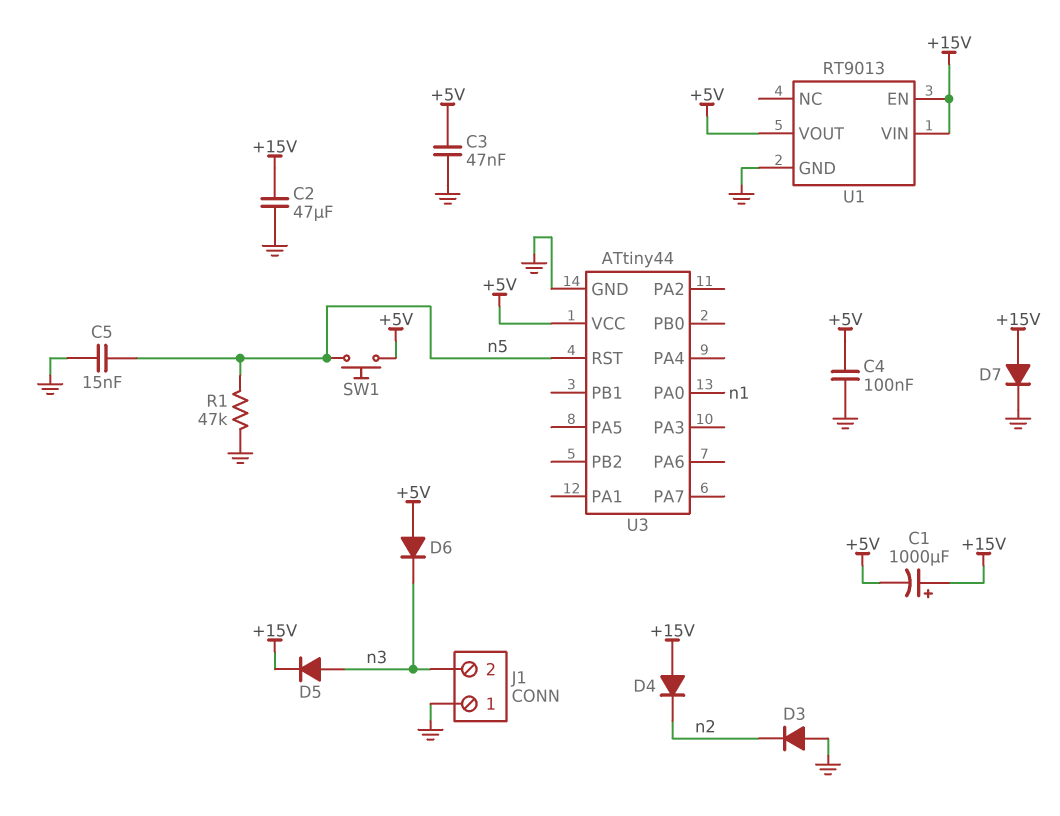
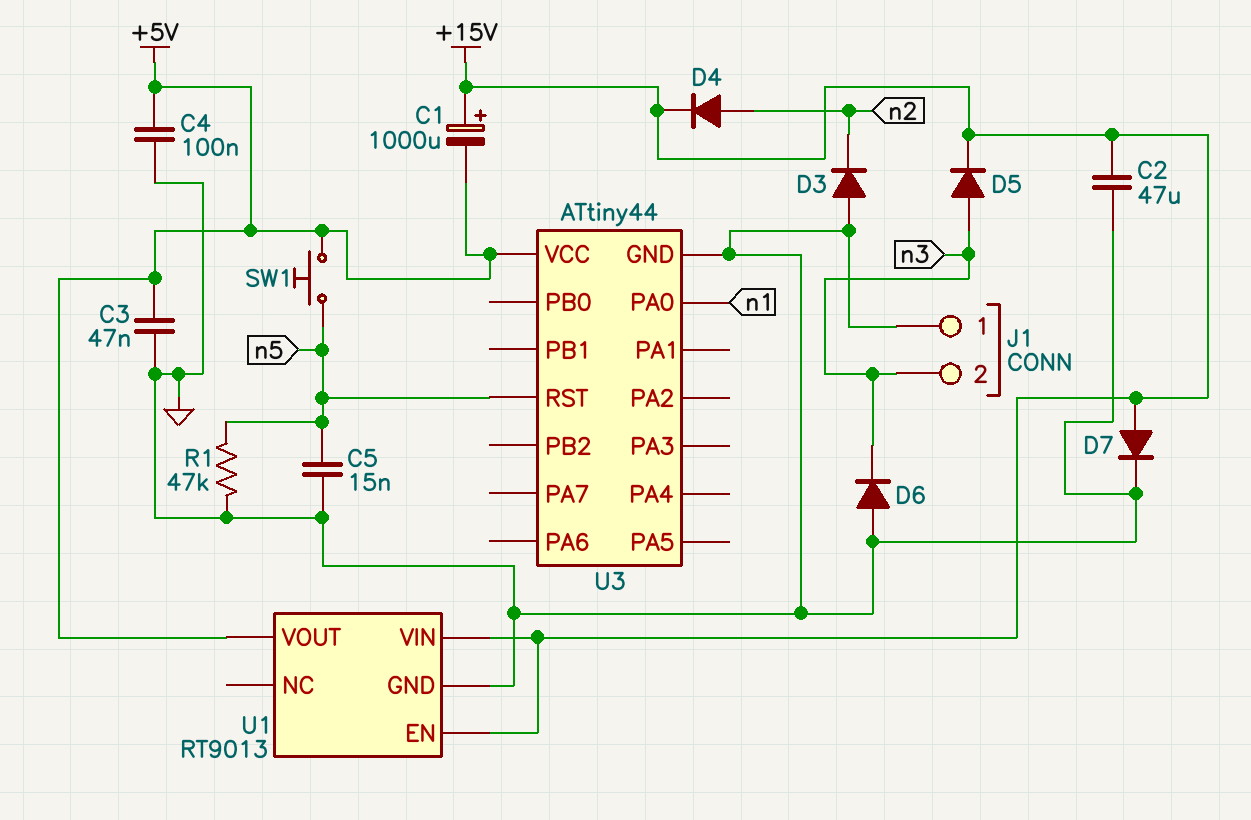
D4: diode (A +15V, K n2) -> diode (A n2, K +15V)
D6: diode (A +5V, K n3) -> diode (A GND, K n3)

